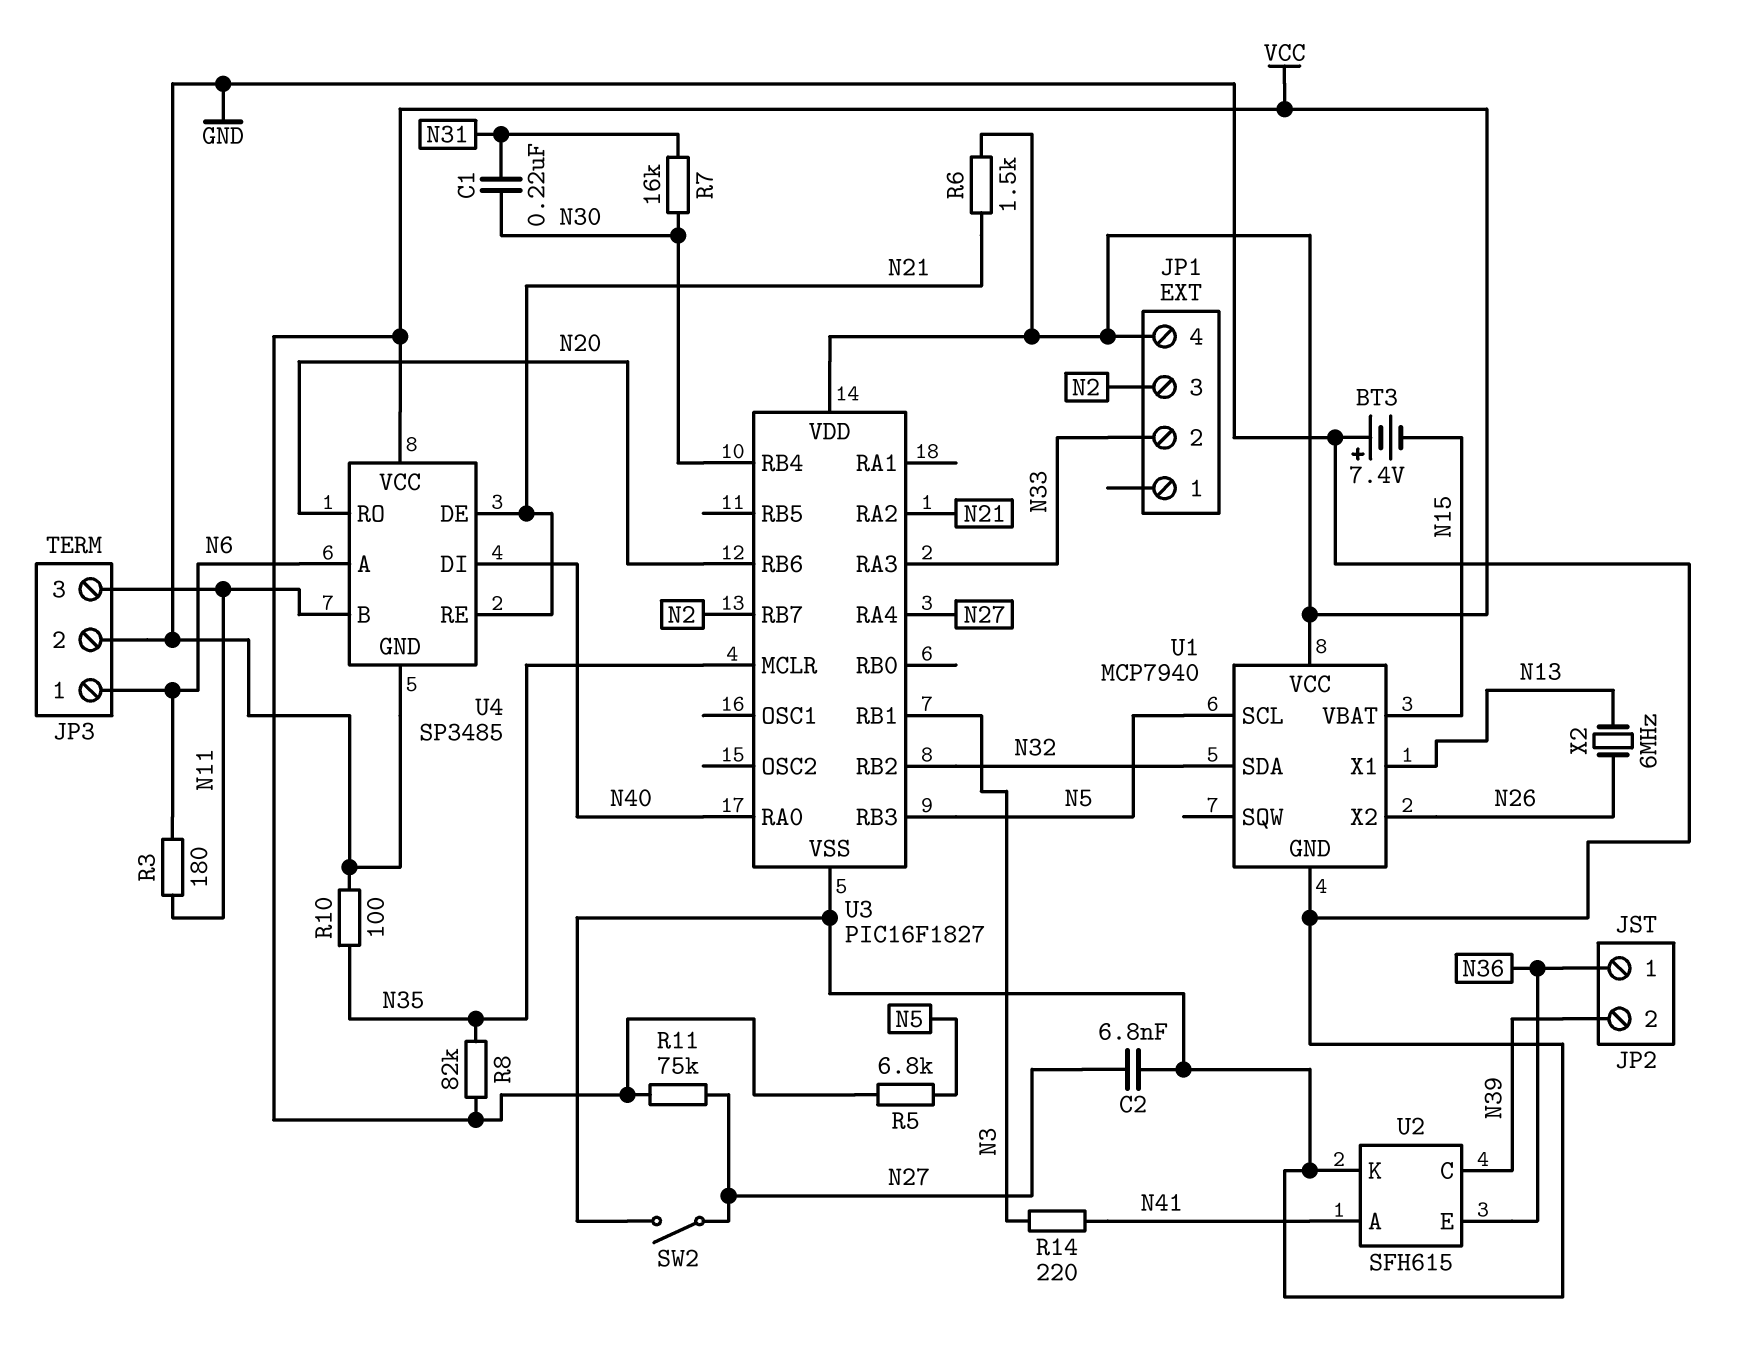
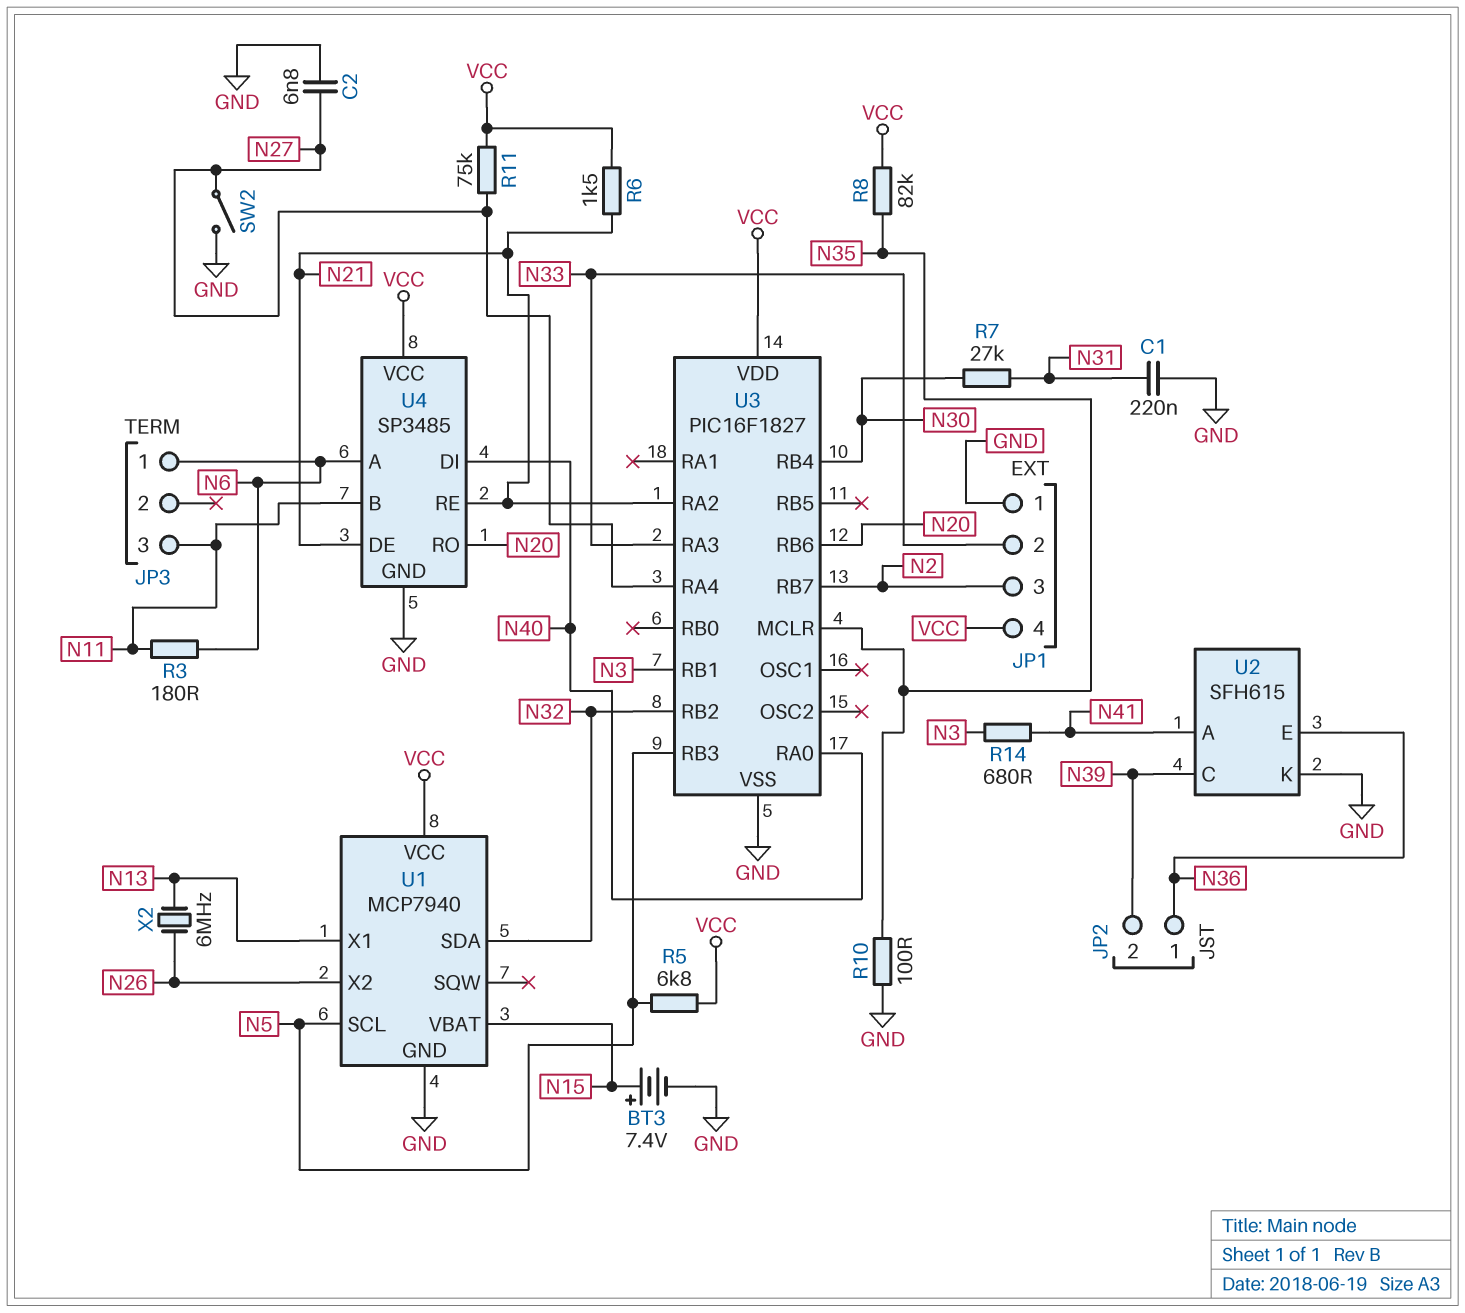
BT3: 7.4V (plus GND, minus N15) -> 7.4V (plus N15, minus GND)
C1: 220nF (N30, N31) -> 220nF (GND, N31)
JP1 pin 1: none -> GND
JP3 pin 2: GND -> none
R7: 16k (N30, N31) -> 27k (N30, N31)
R14: 220 (N3, N41) -> 680 (N3, N41)

